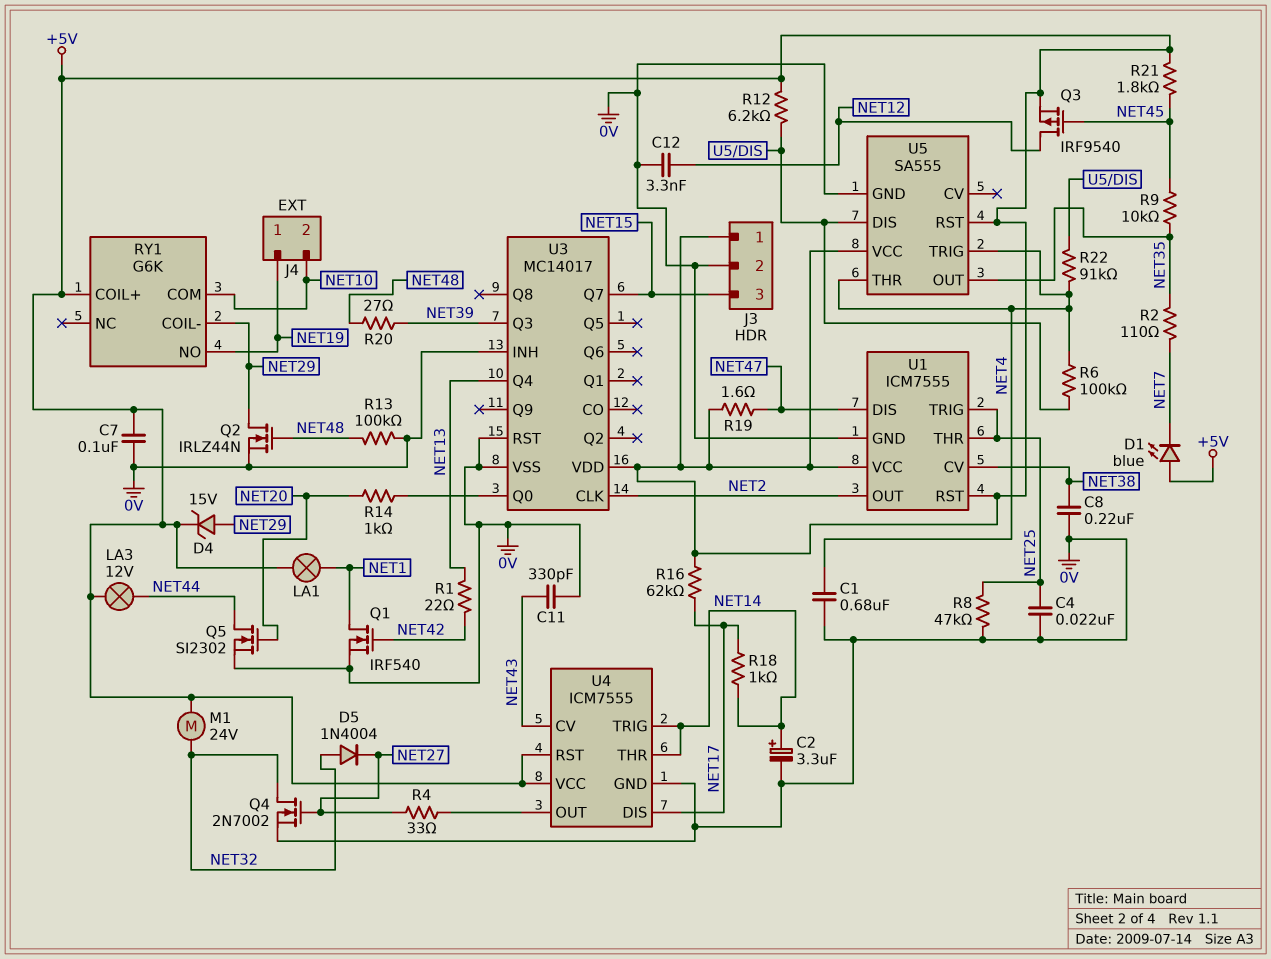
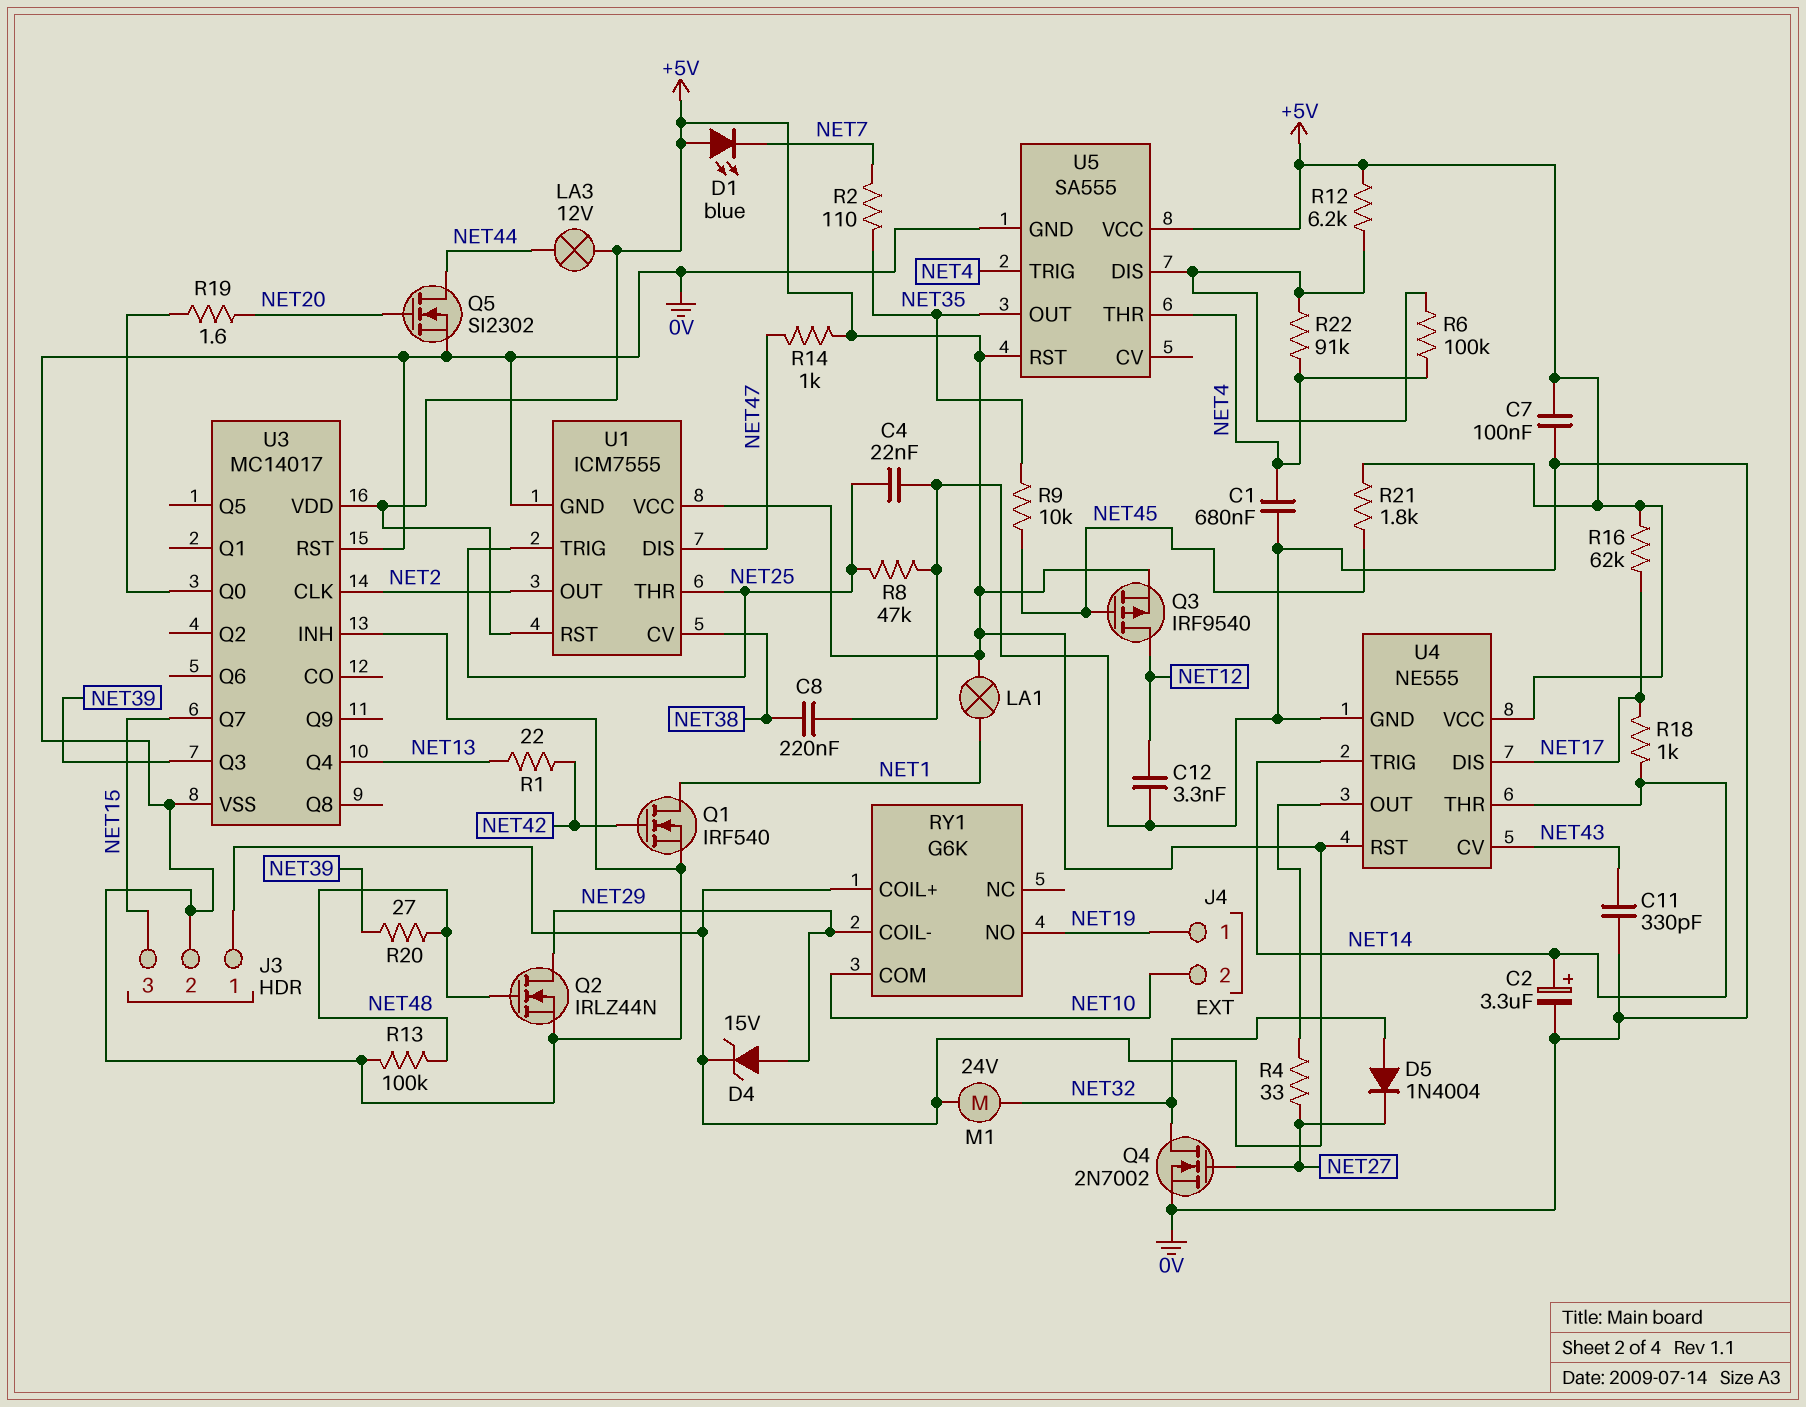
R14: 1k (NET20, U3/Q0) -> 1k (+5V, NET47)
R19: 1.6 (+5V, NET47) -> 1.6 (NET20, U3/Q0)
U4: ICM7555 -> NE555

